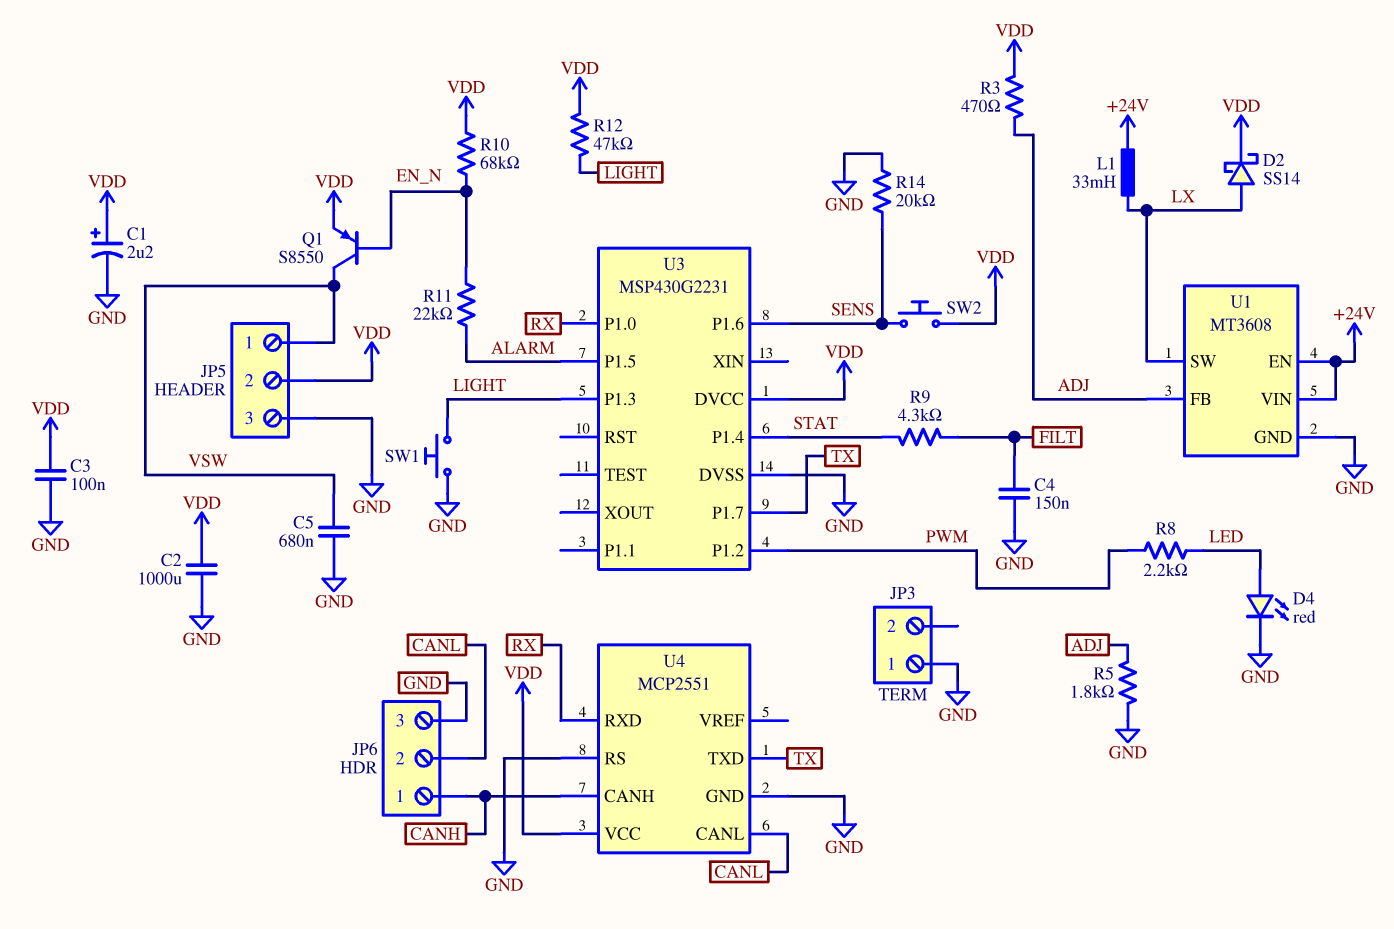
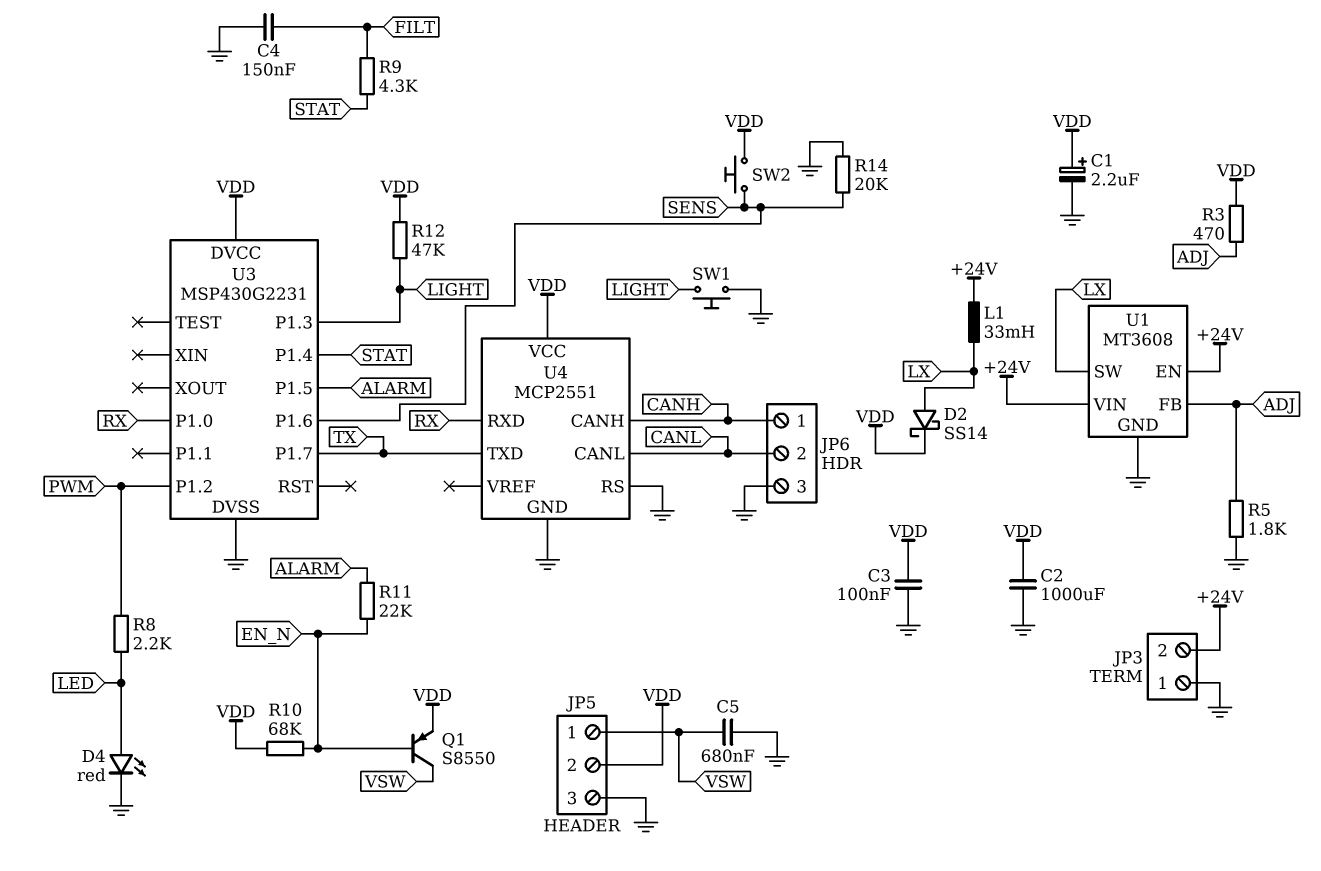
JP3 pin 2: none -> +24V

